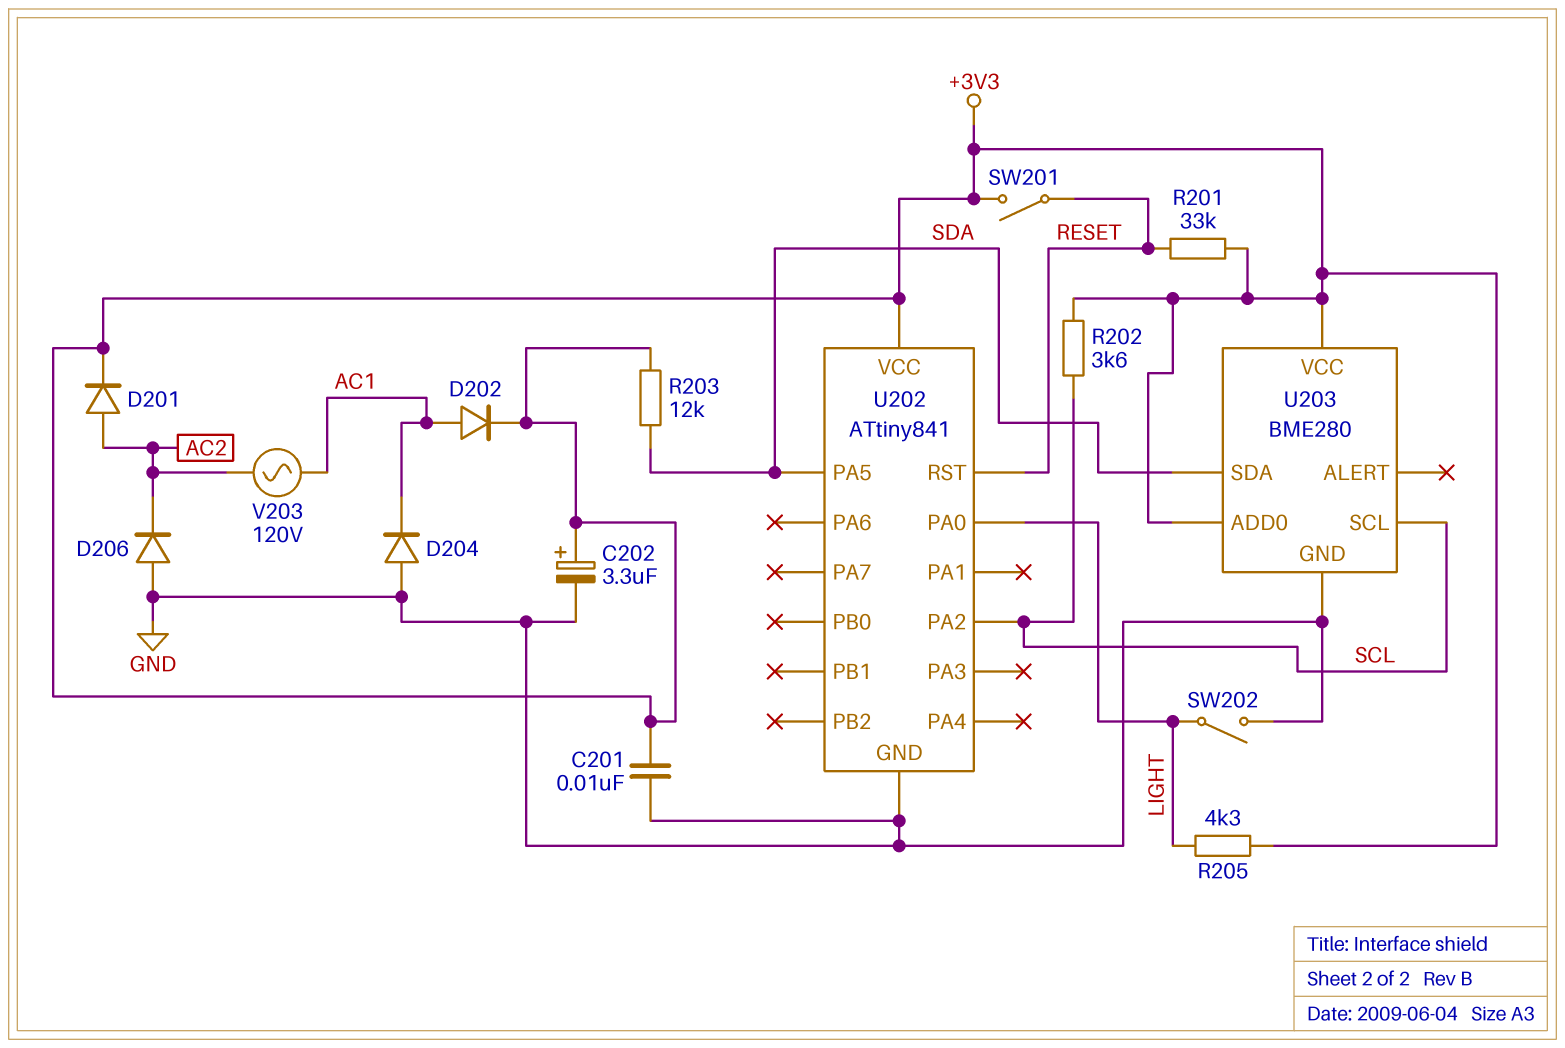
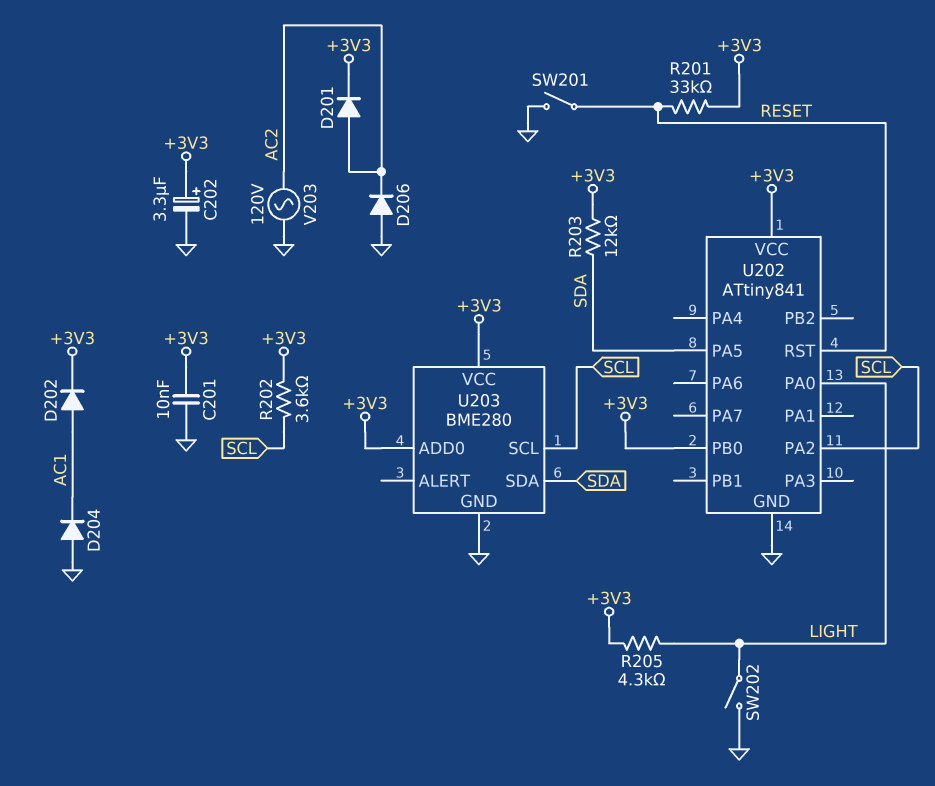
SW201: switch (+3V3, RESET) -> switch (GND, RESET)
U202 pin PB0: none -> +3V3
V203: AC 120V (AC1, AC2) -> AC 120V (AC2, GND)

